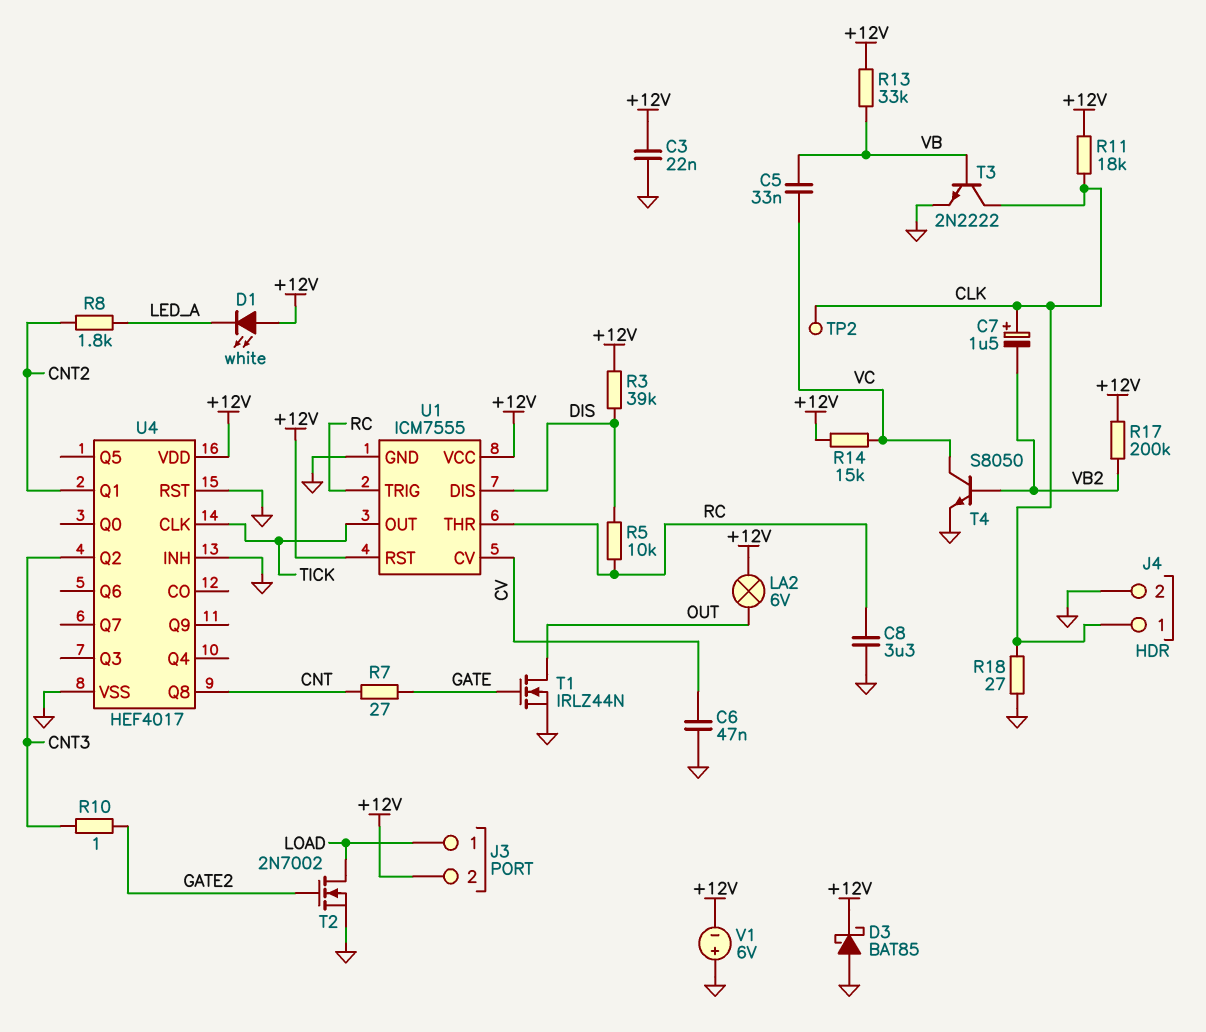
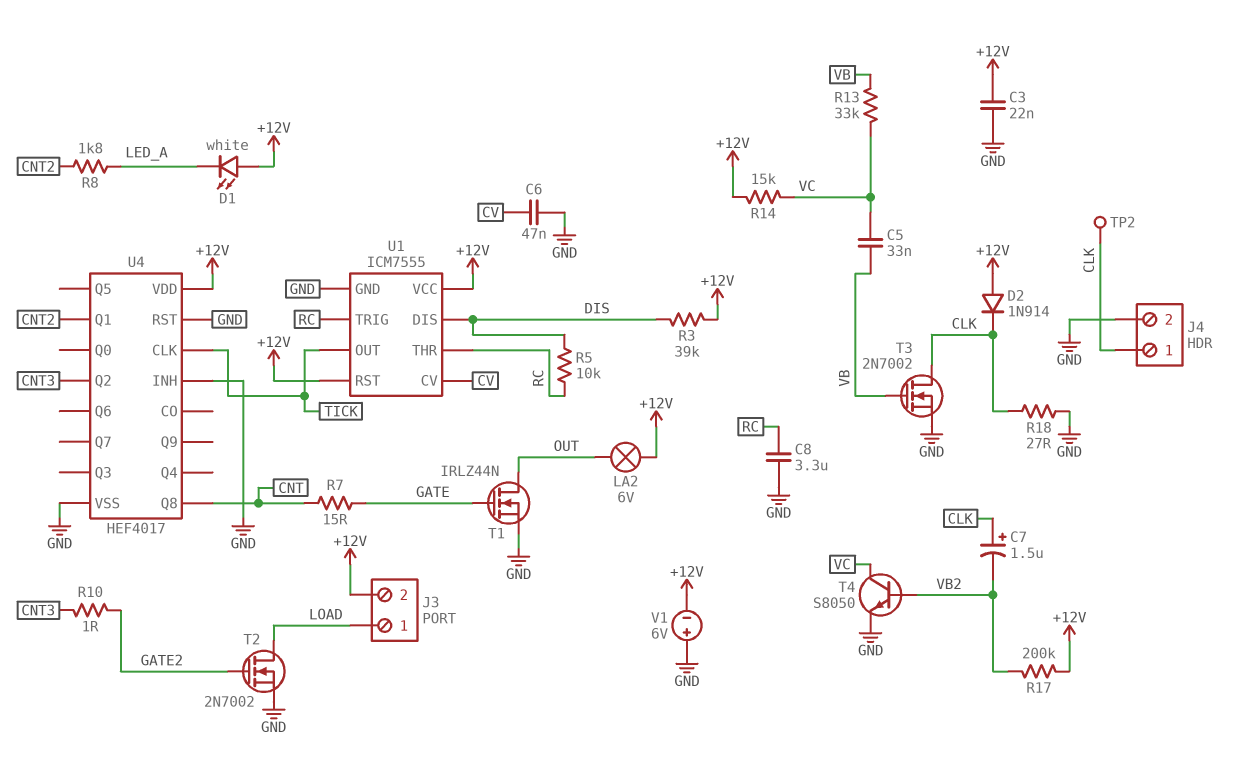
D2: none -> diode 1N914 (A +12V, K CLK)
D3: schottky BAT85 (A GND, K +12V) -> none
R7: 27 (CNT, GATE) -> 15 (CNT, GATE)
R11: 18k (+12V, CLK) -> none
R13: 33k (+12V, VB) -> 33k (VB, VC)
T3: NPN 2N2222 (B VB, C CLK, E GND) -> NMOS 2N7002 (G VB, D CLK, S GND)

